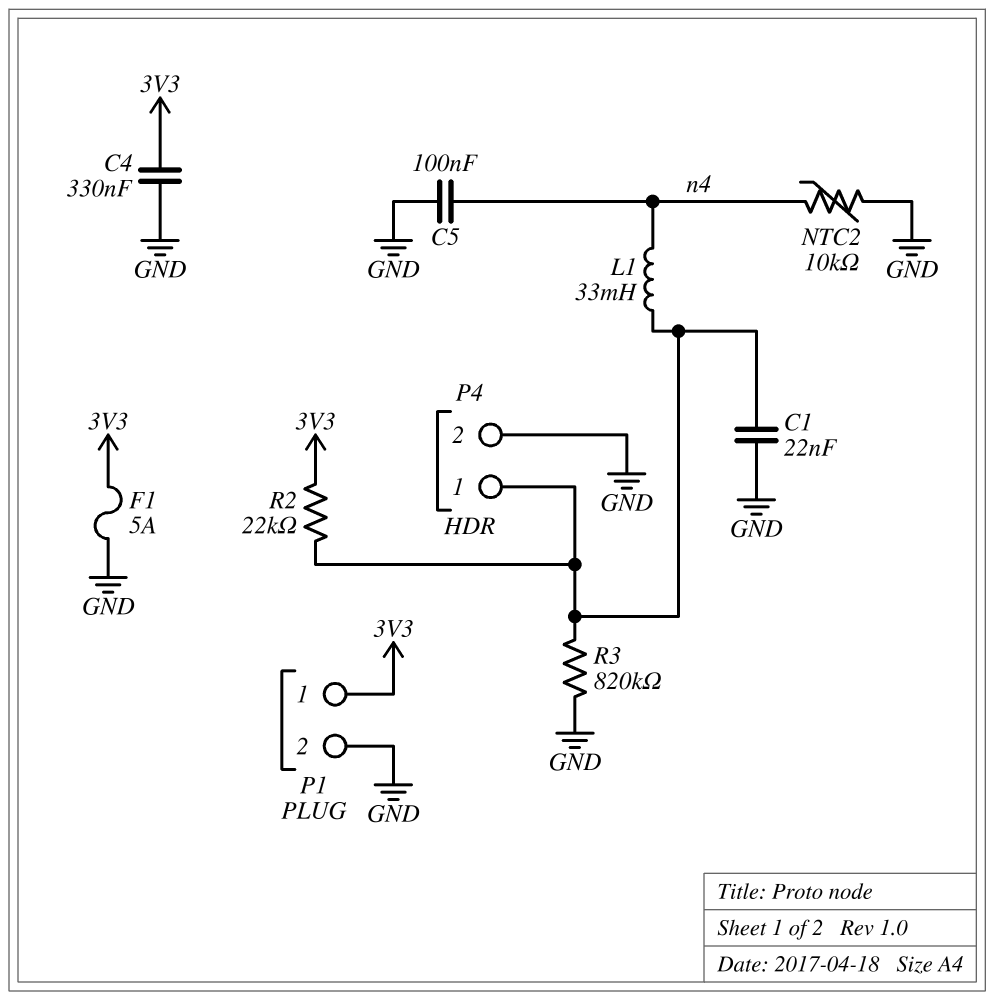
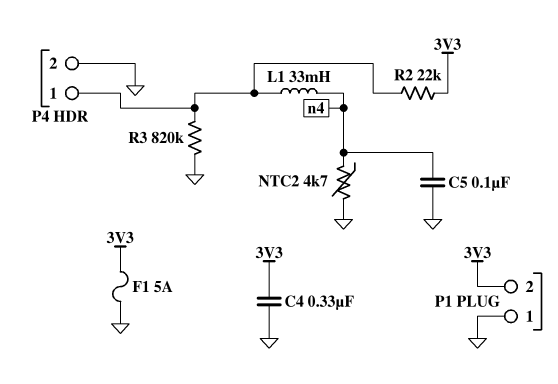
C1: 22nF (GND, P4/1) -> none
NTC2: 10k (GND, n4) -> 4.7k (GND, n4)
P1 pin 1: 3V3 -> GND
P1 pin 2: GND -> 3V3

